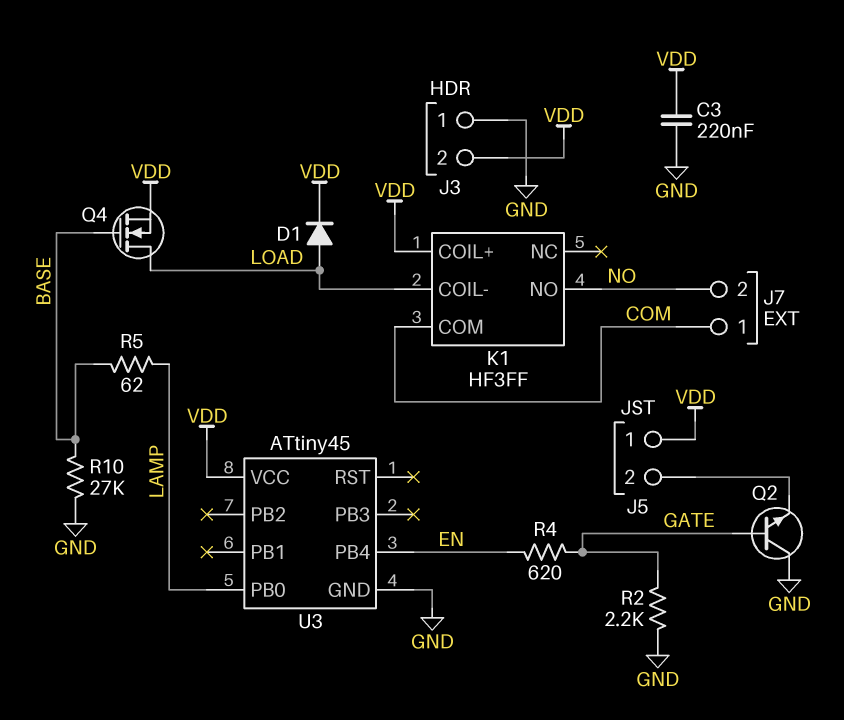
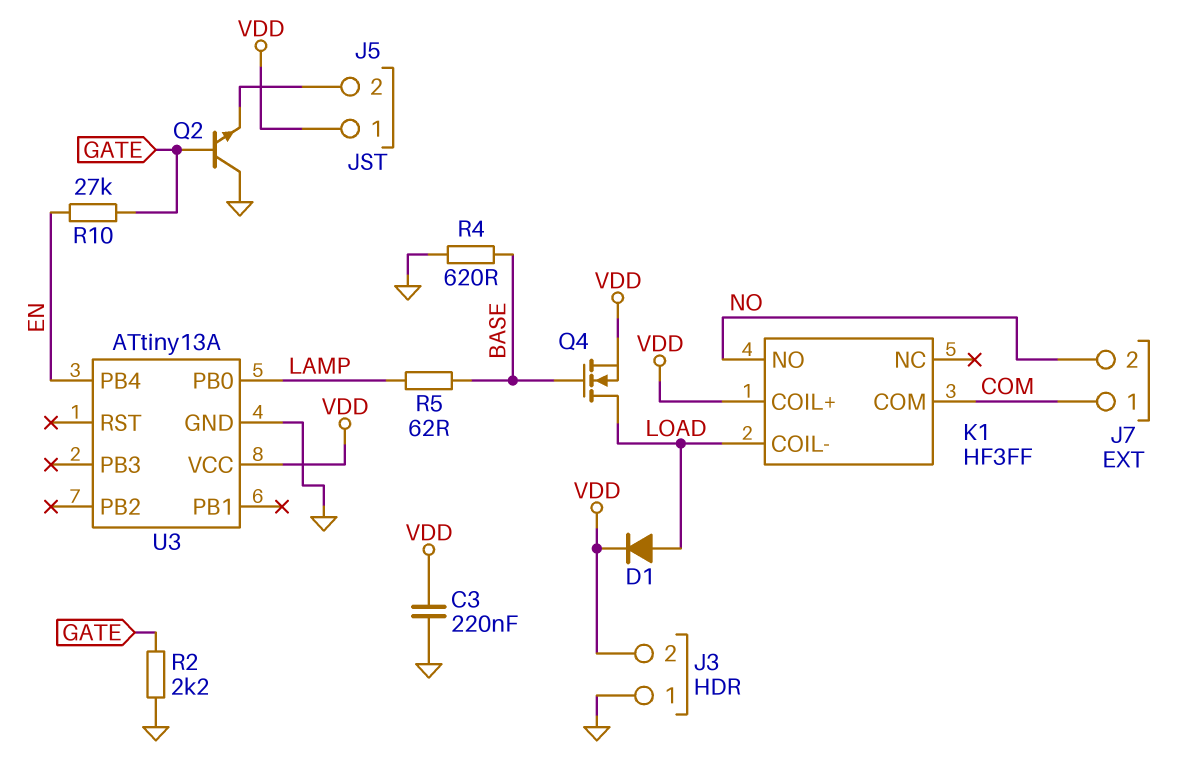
R4: 620 (EN, GATE) -> 620 (BASE, GND)
R10: 27k (BASE, GND) -> 27k (EN, GATE)
U3: ATtiny45 -> ATtiny13A

